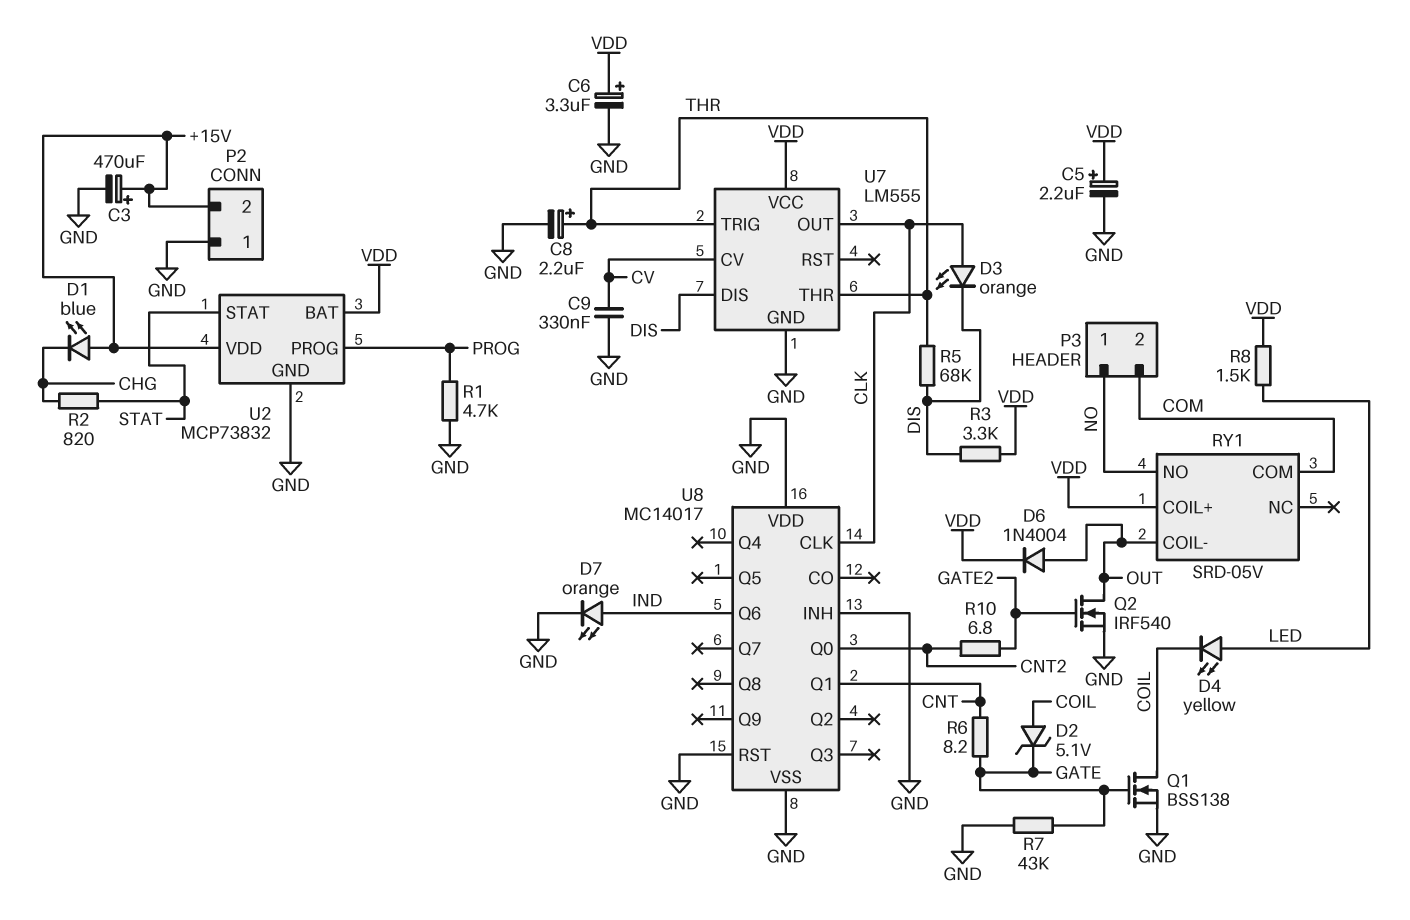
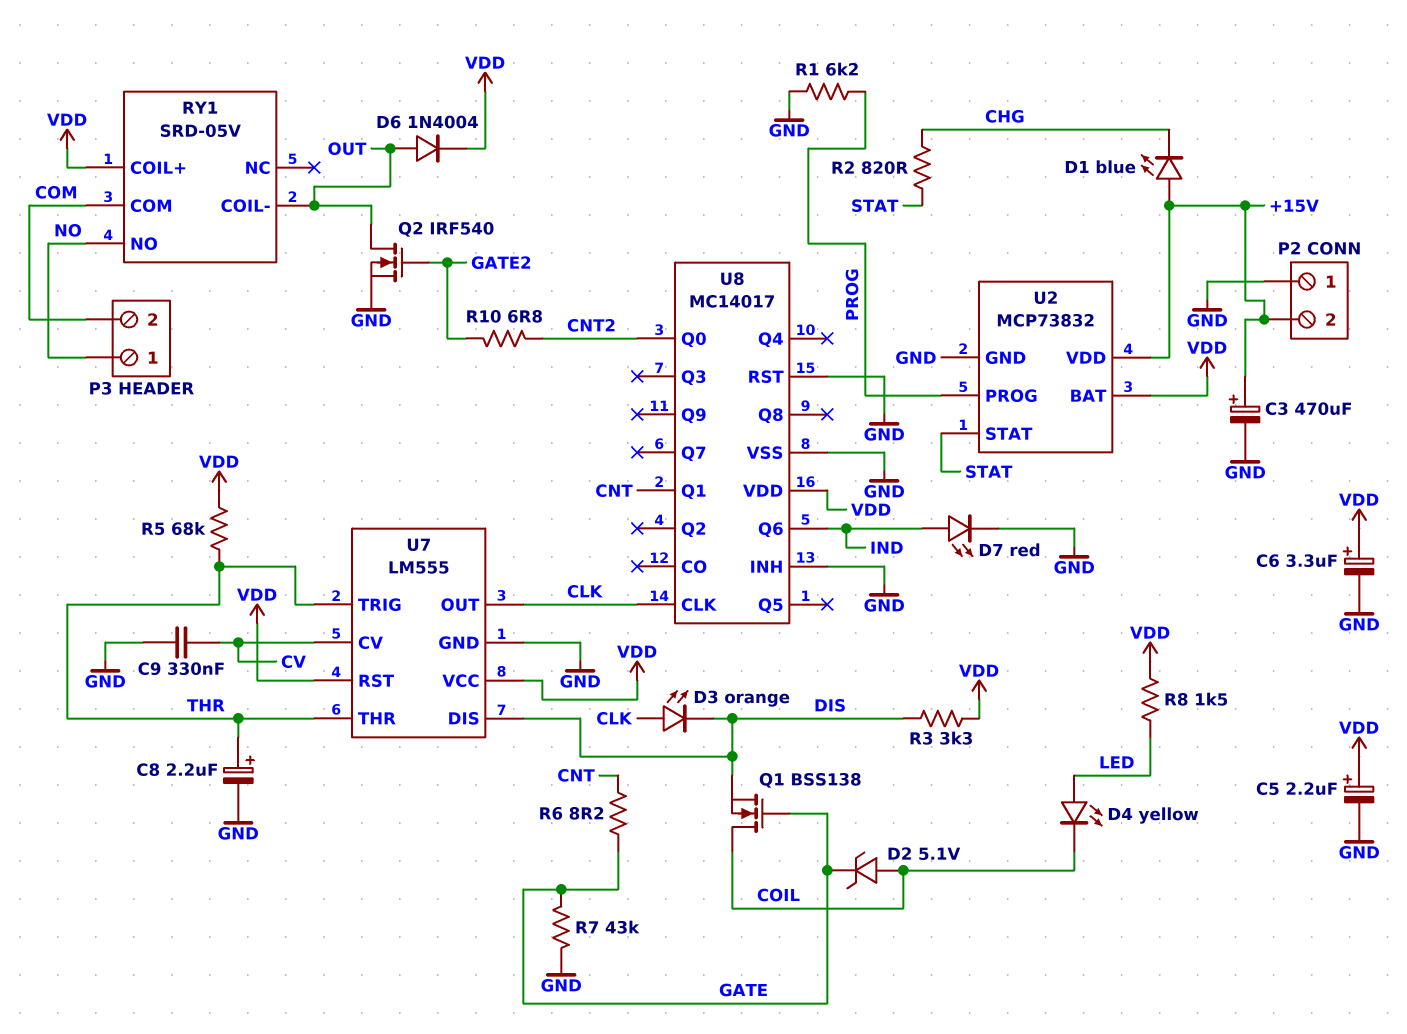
D7: LED orange (A IND, K GND) -> LED red (A IND, K GND)
Q1: NMOS BSS138 (G GATE, D COIL, S GND) -> NMOS BSS138 (G GATE, D COIL, S DIS)
R1: 4.7k (GND, PROG) -> 6.2k (GND, PROG)
R5: 68k (DIS, THR) -> 68k (THR, VDD)
U7 pin RST: none -> VDD
U8 pin VDD: GND -> VDD

